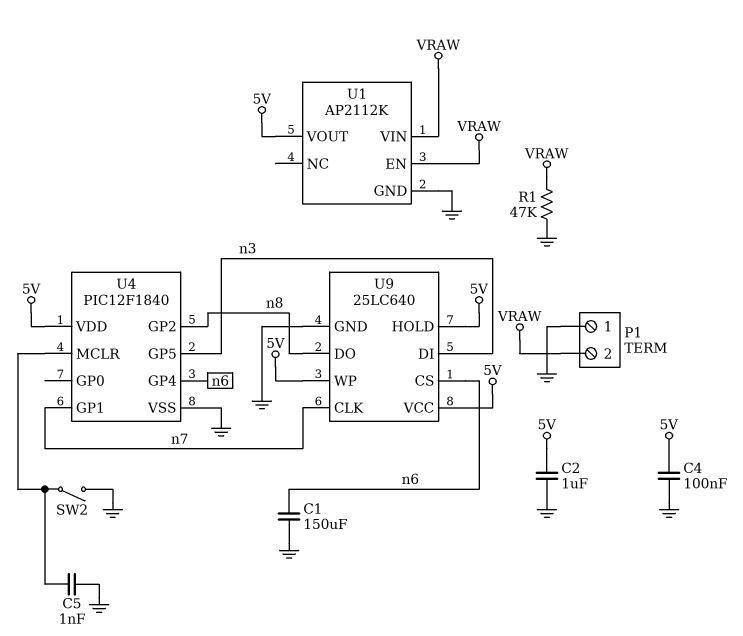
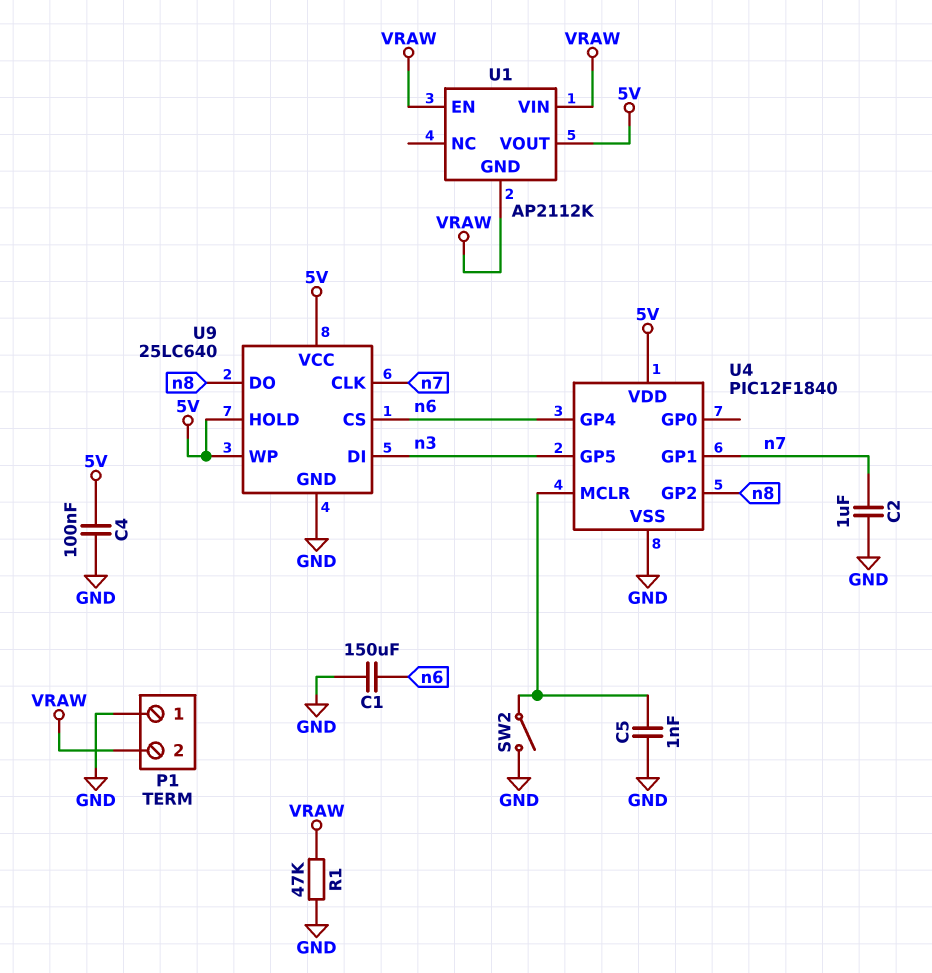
C2: 1uF (5V, GND) -> 1uF (GND, n7)
U1 pin GND: GND -> VRAW

